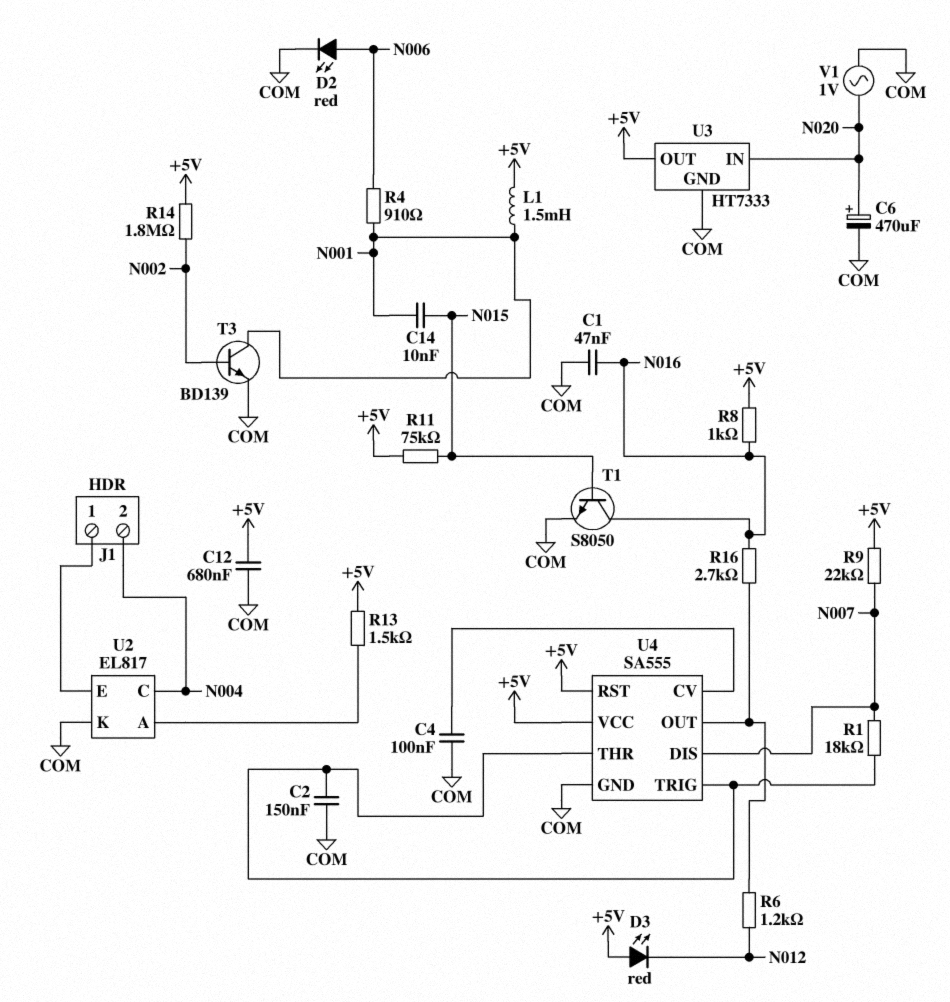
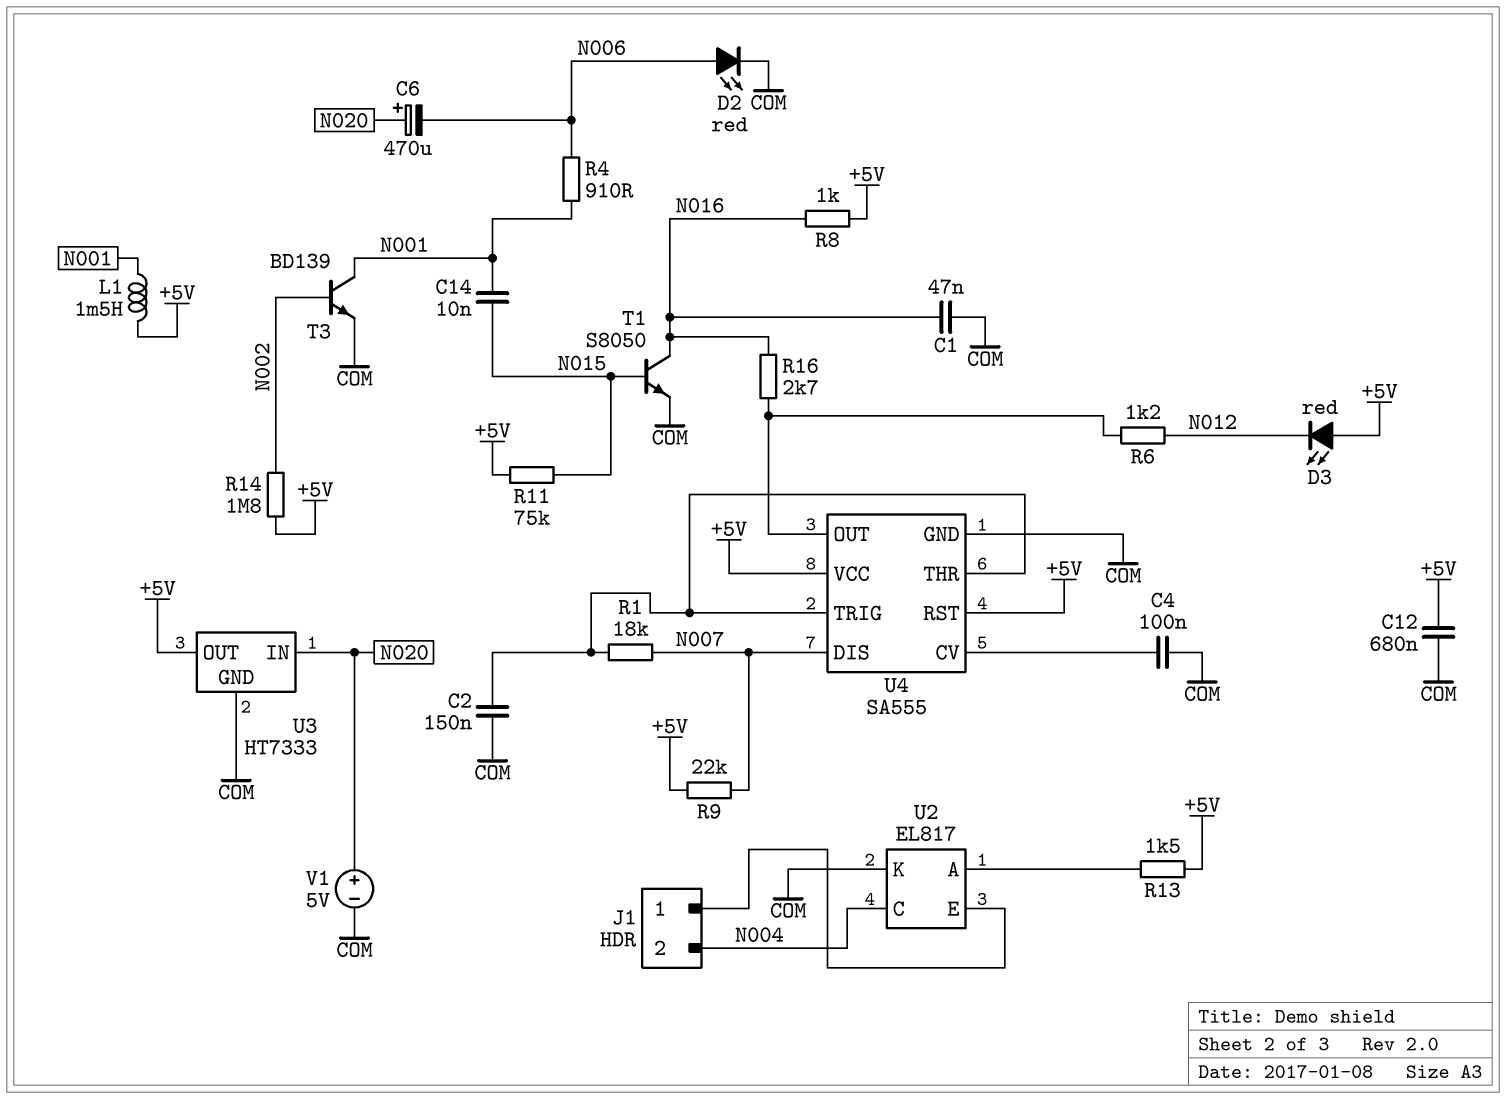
C6: 470uF (plus N020, minus COM) -> 470uF (plus N020, minus N006)
V1: AC 1V (COM, N020) -> 5V (plus N020, minus COM)

